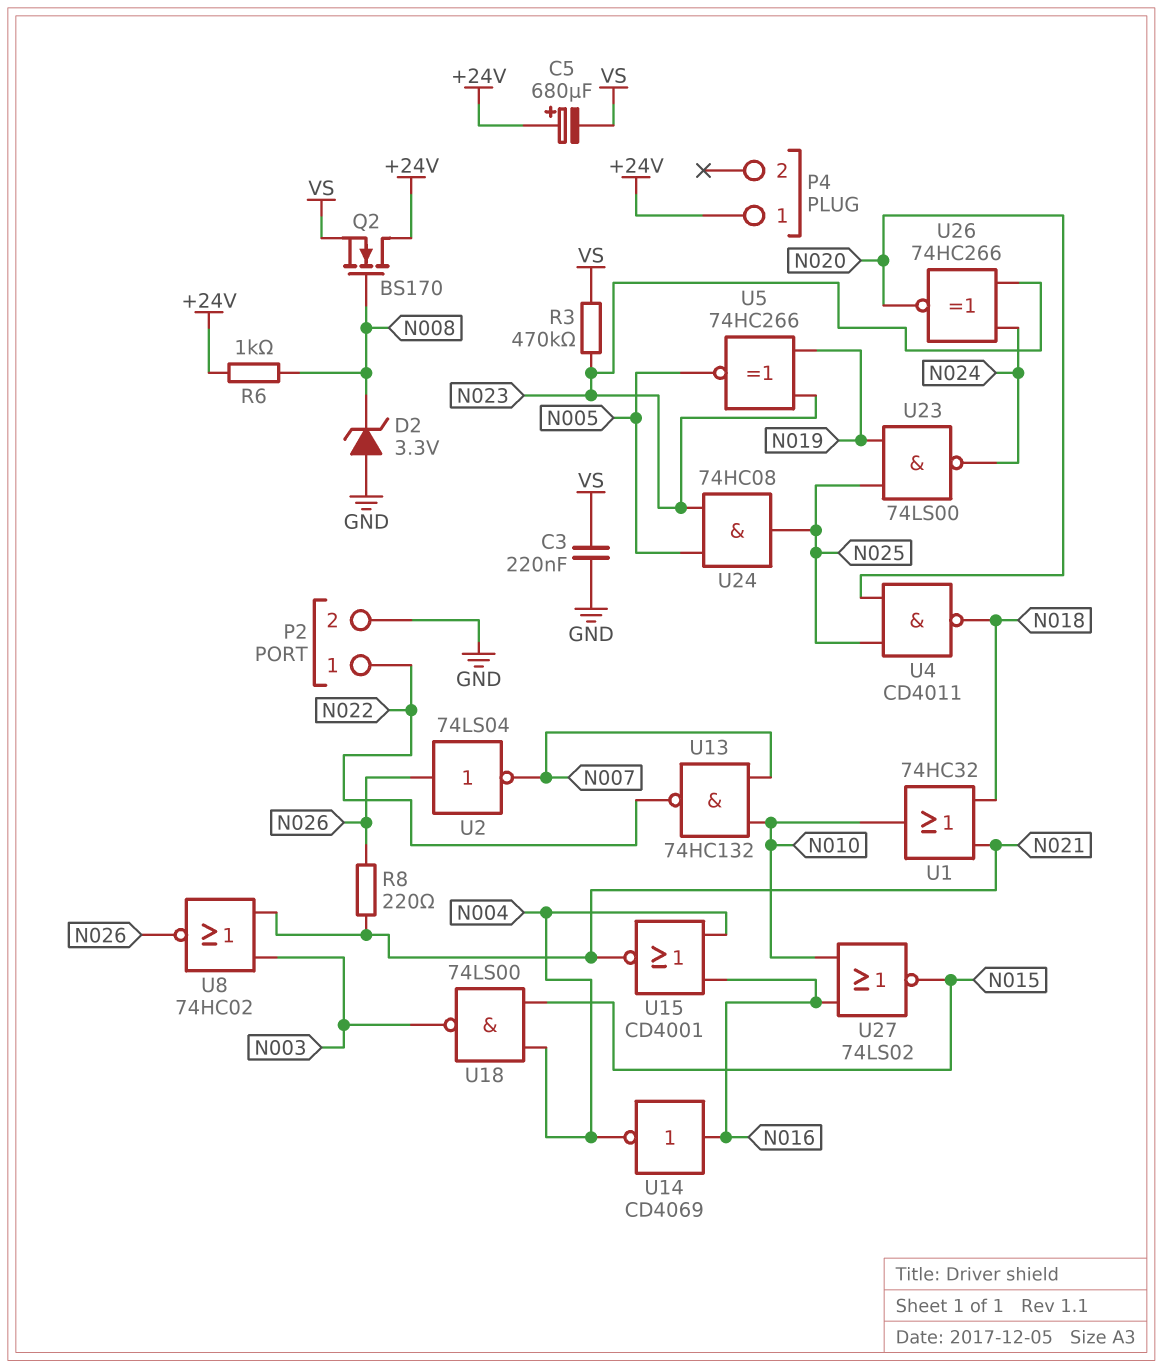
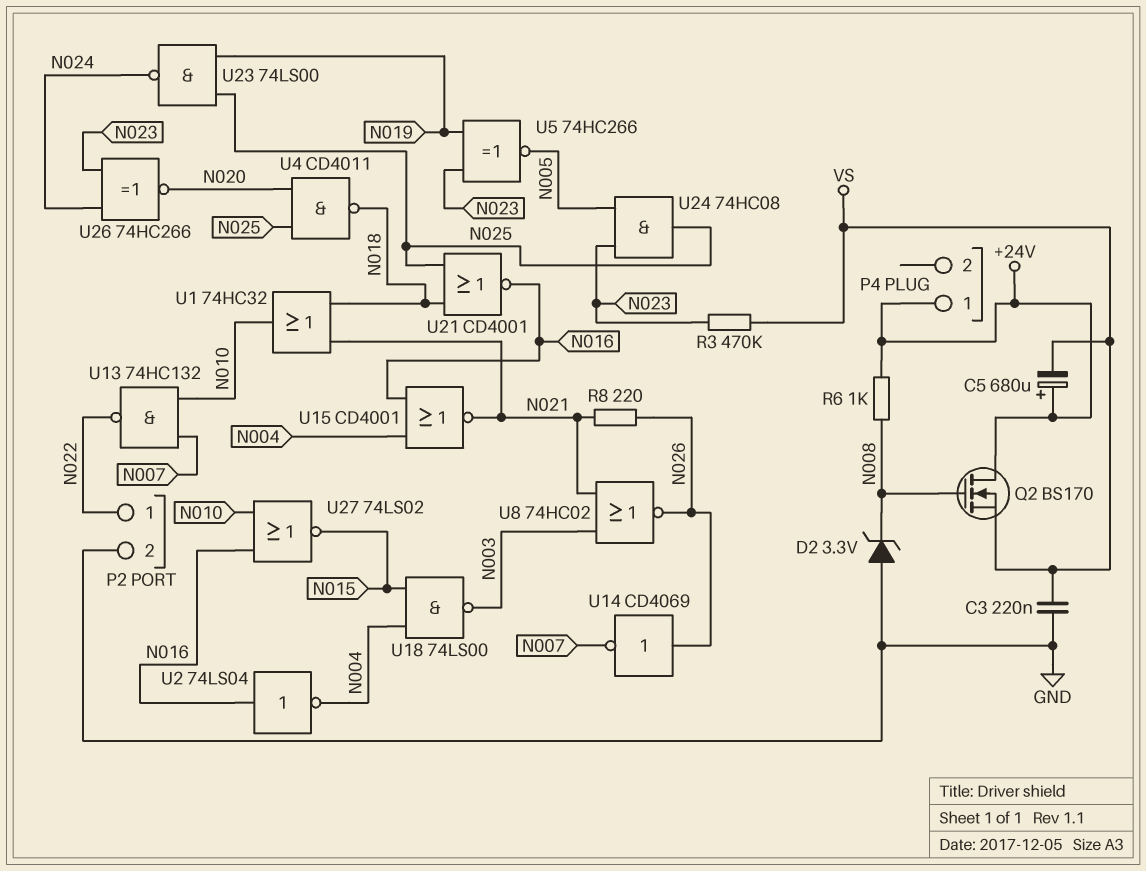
U2: NOT 74LS04 (in N026, out N007) -> NOT 74LS04 (in N016, out N004)
U14: NOT CD4069 (in N016, out N004) -> NOT CD4069 (in N026, out N007)
U21: none -> NOR CD4001 (in N018, in N025, out N016)

